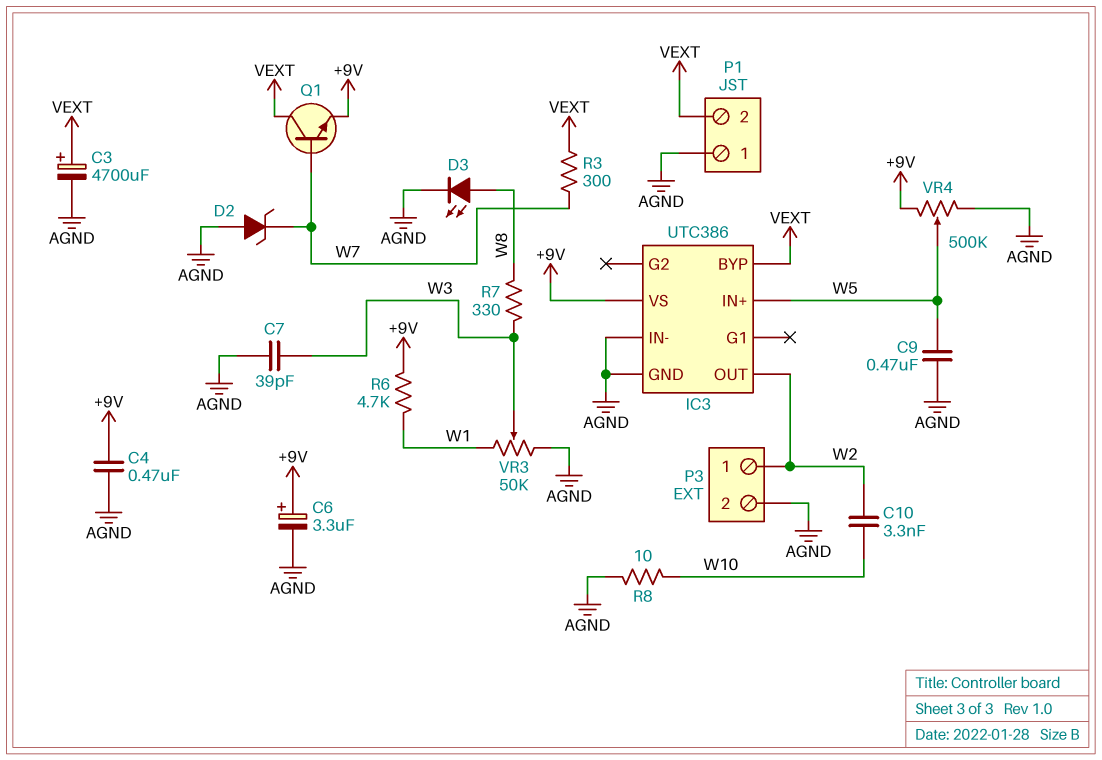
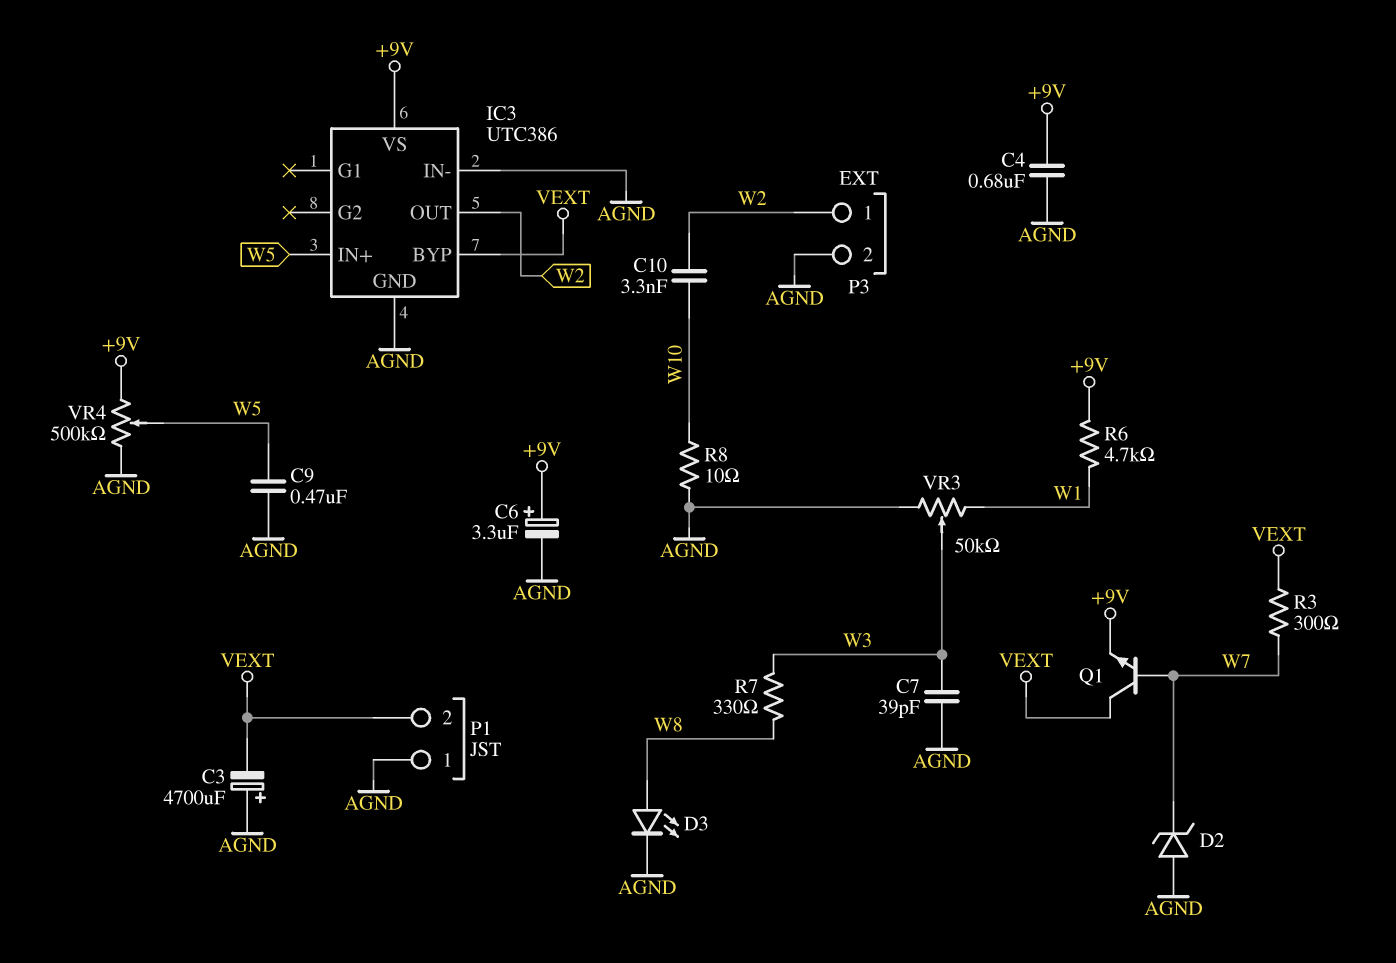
C3: 4700uF (plus VEXT, minus AGND) -> 4700uF (plus AGND, minus VEXT)
C4: 470nF (+9V, AGND) -> 680nF (+9V, AGND)

